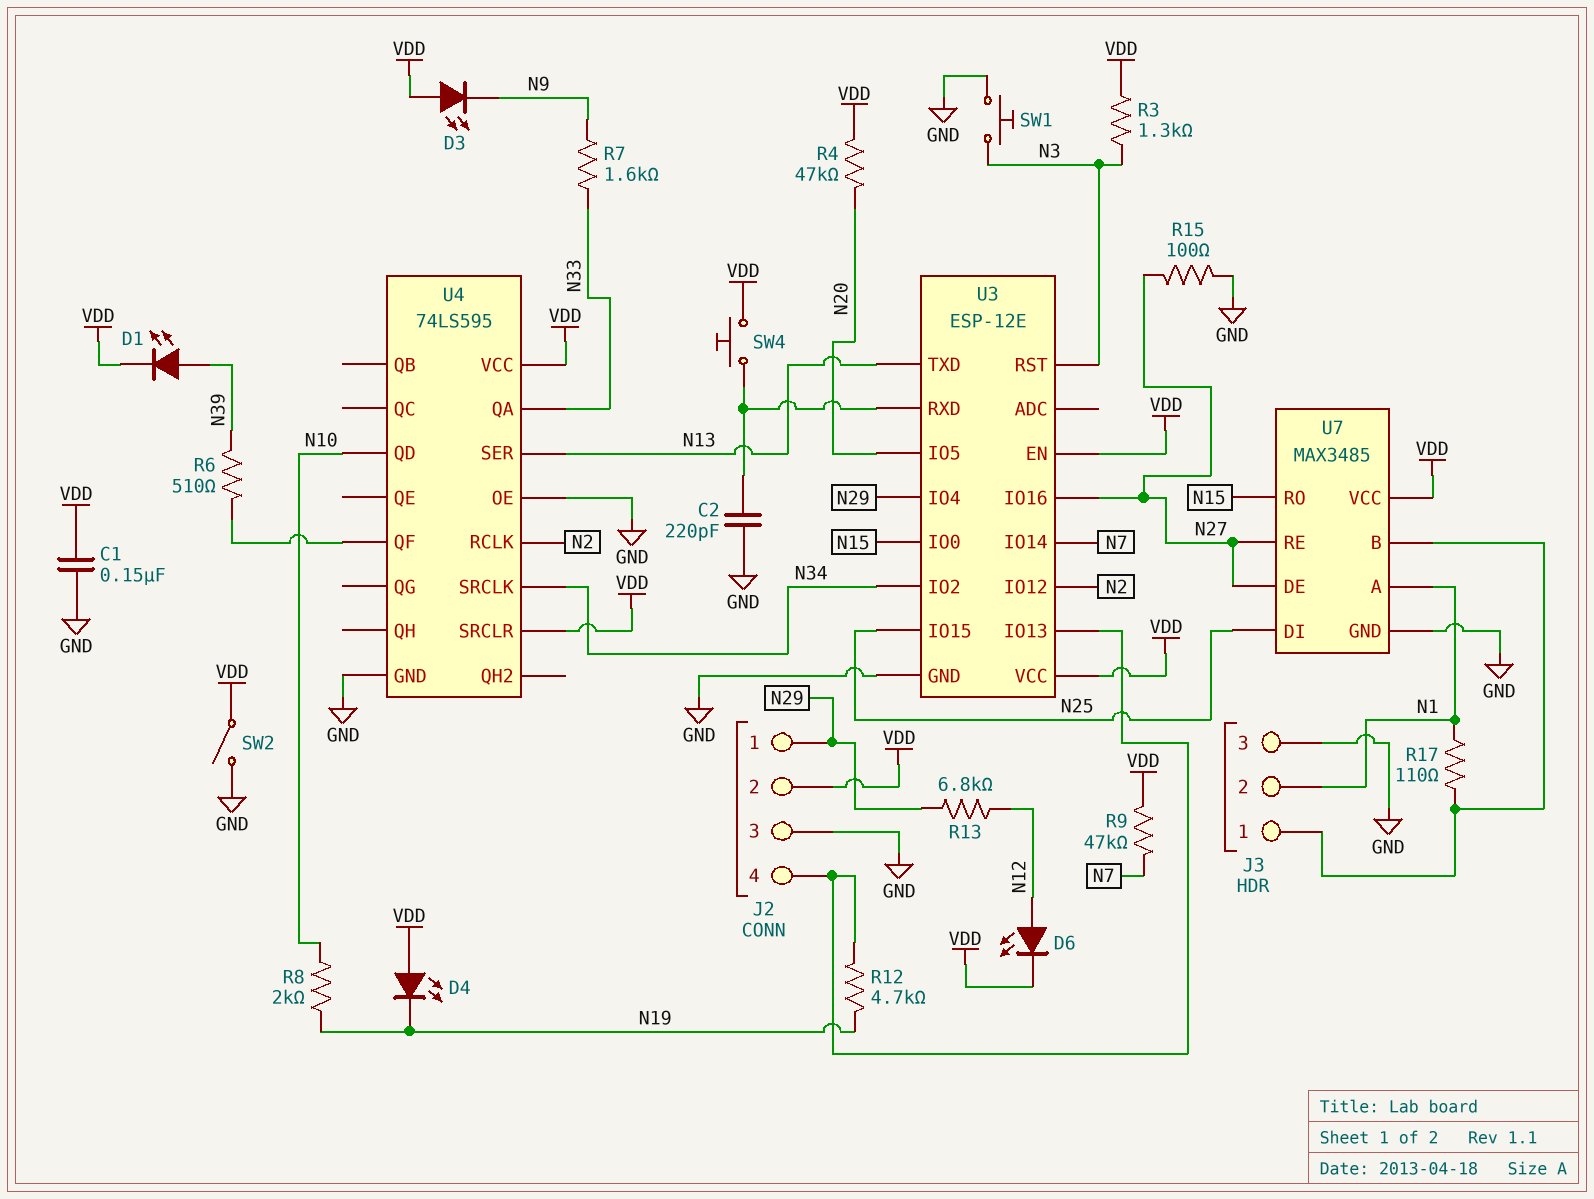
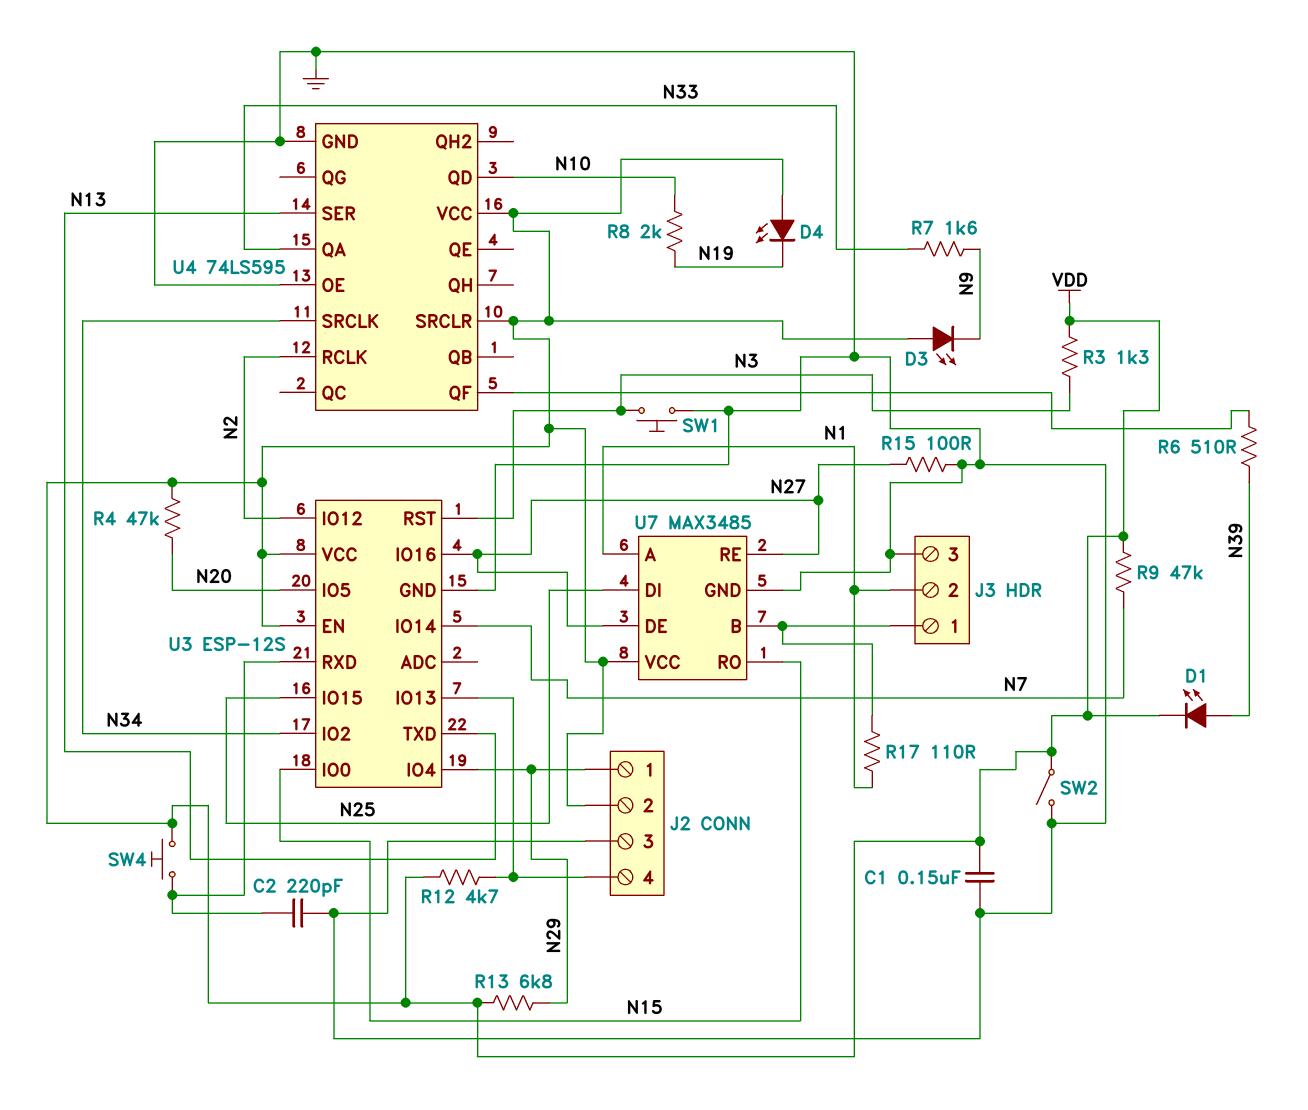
D6: LED (A N12, K VDD) -> none
R12: 4.7k (J2/4, N19) -> 4.7k (J2/4, VDD)
R13: 6.8k (N12, N29) -> 6.8k (N29, VDD)
U3: ESP-12E -> ESP-12S

